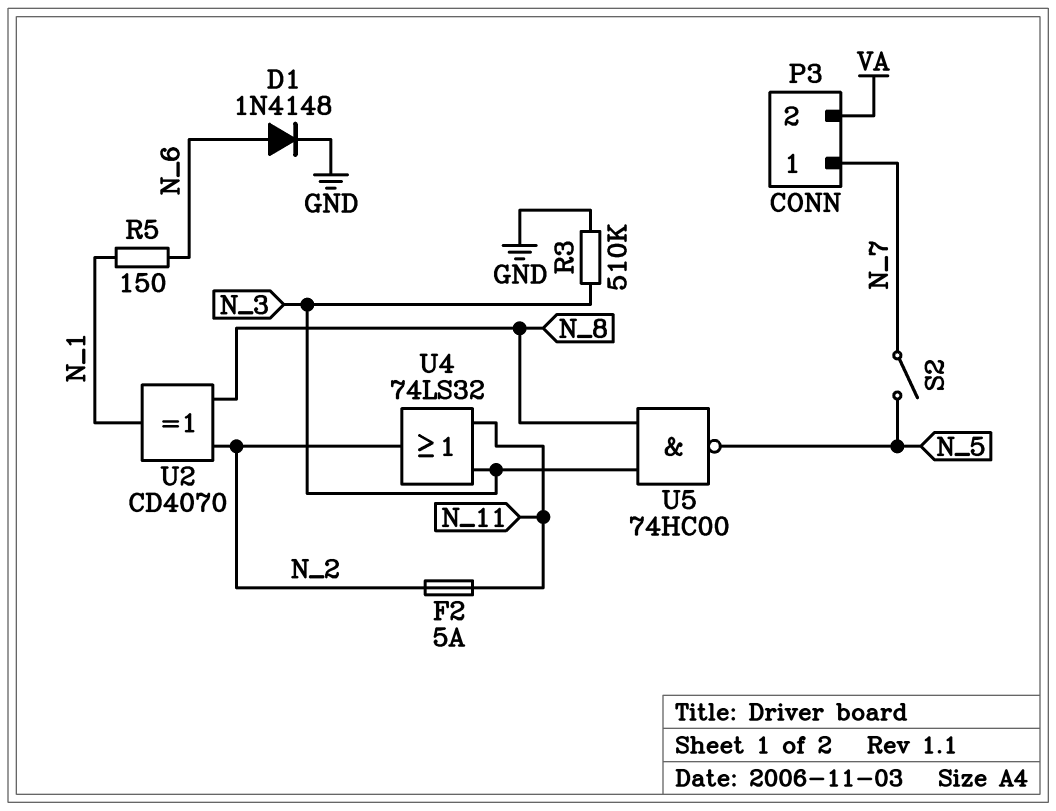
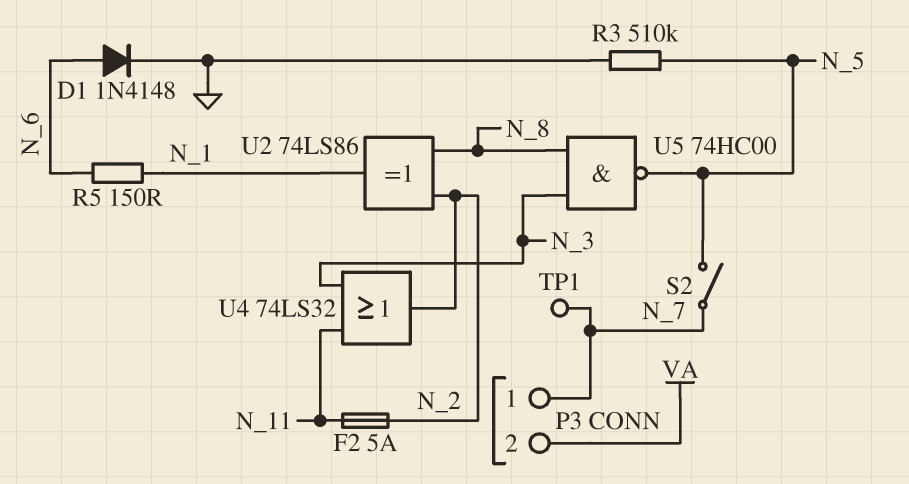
R3: 510k (GND, N_3) -> 510k (GND, N_5)
TP1: none -> test point (N_7)
U2: XOR CD4070 (in N_2, in N_8, out N_1) -> XOR 74LS86 (in N_2, in N_8, out N_1)

